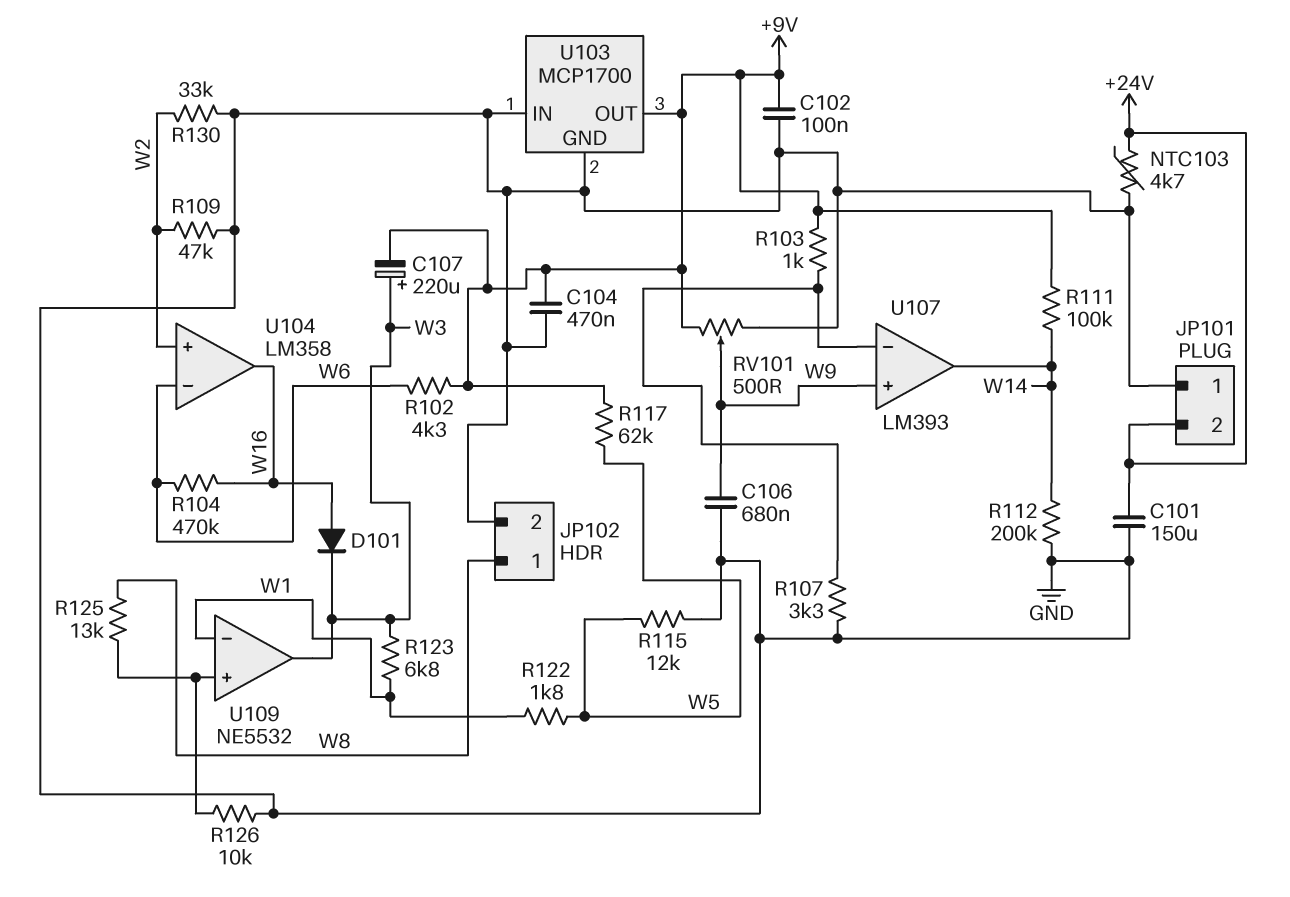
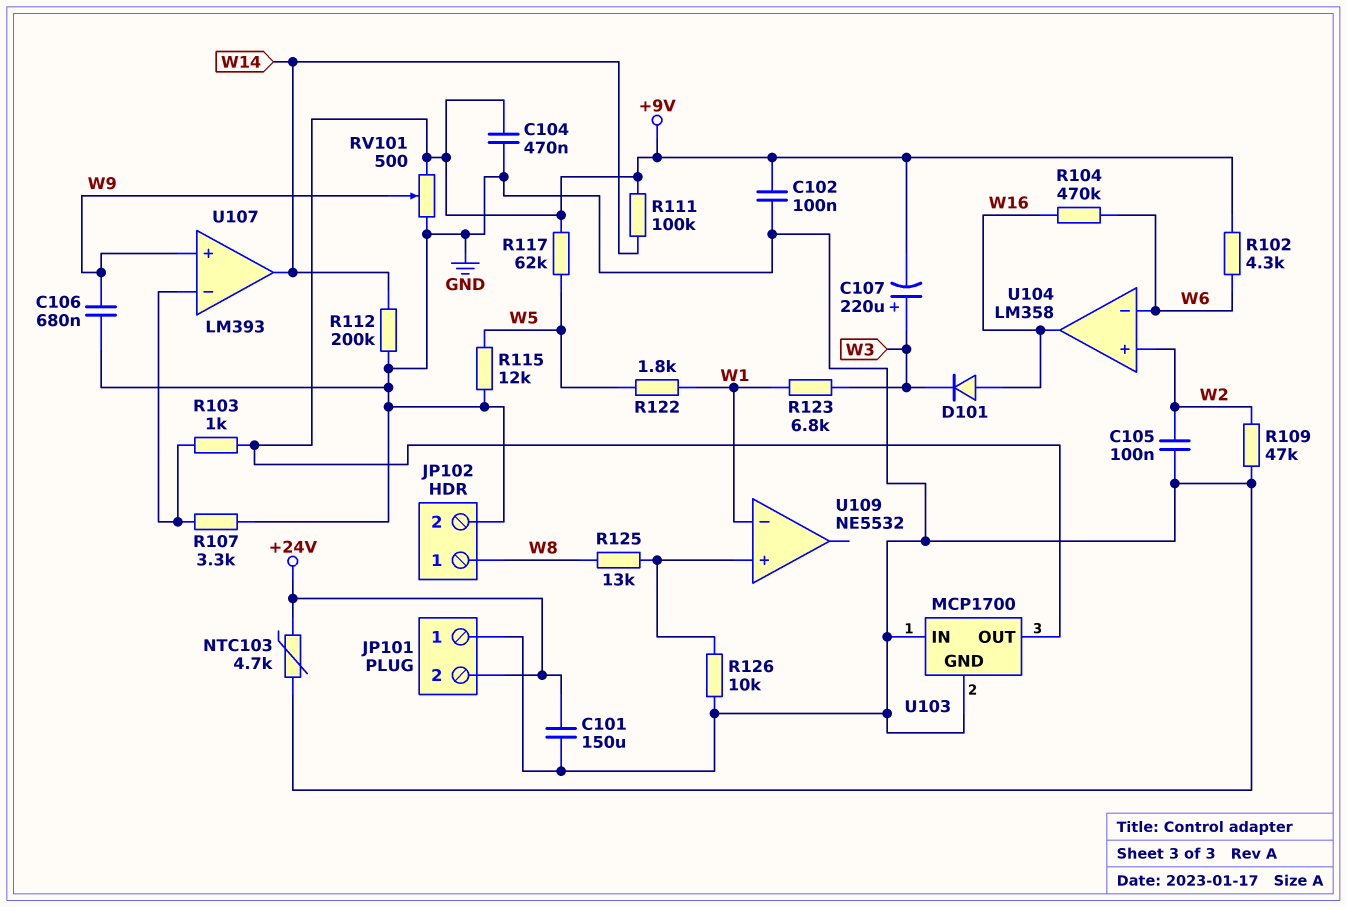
C105: none -> 100nF (GND, W2)
R130: 33k (GND, W2) -> none
U109 pin out: W3 -> none

